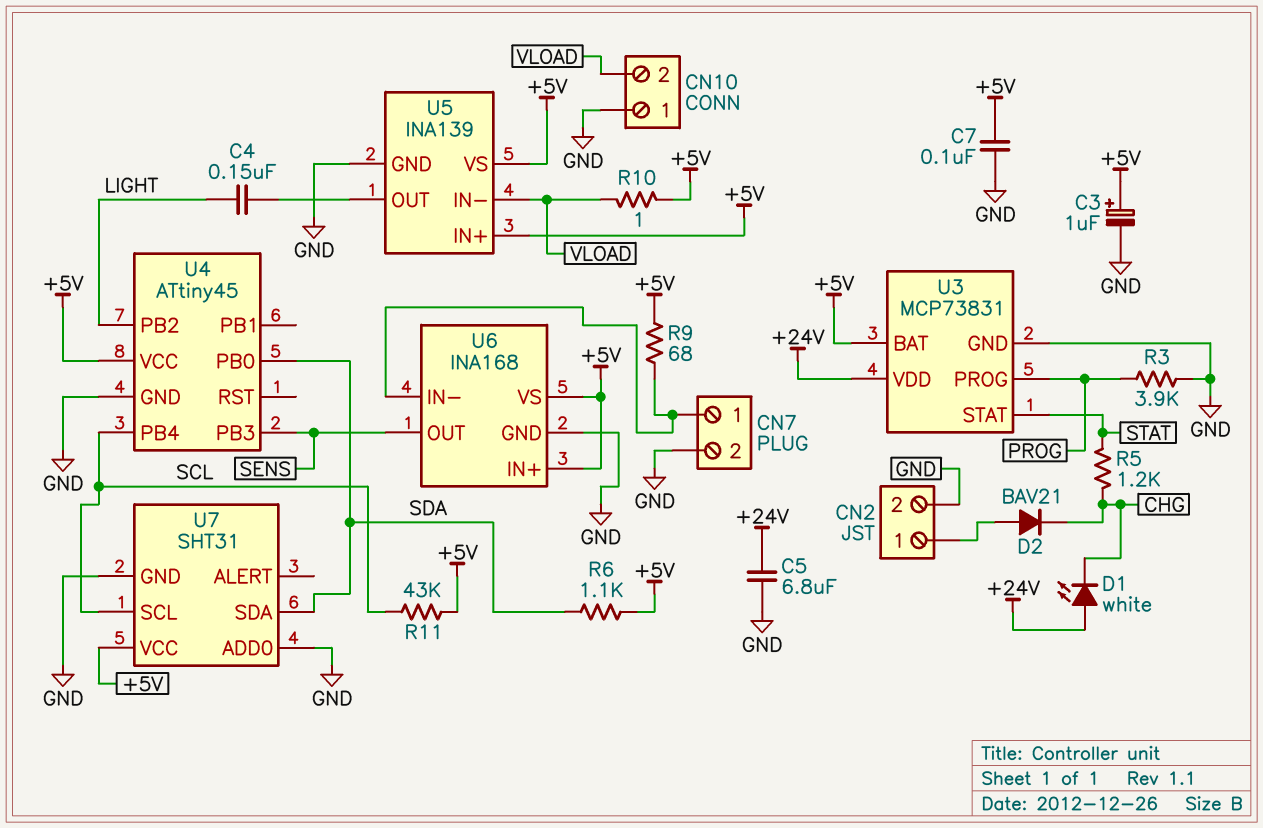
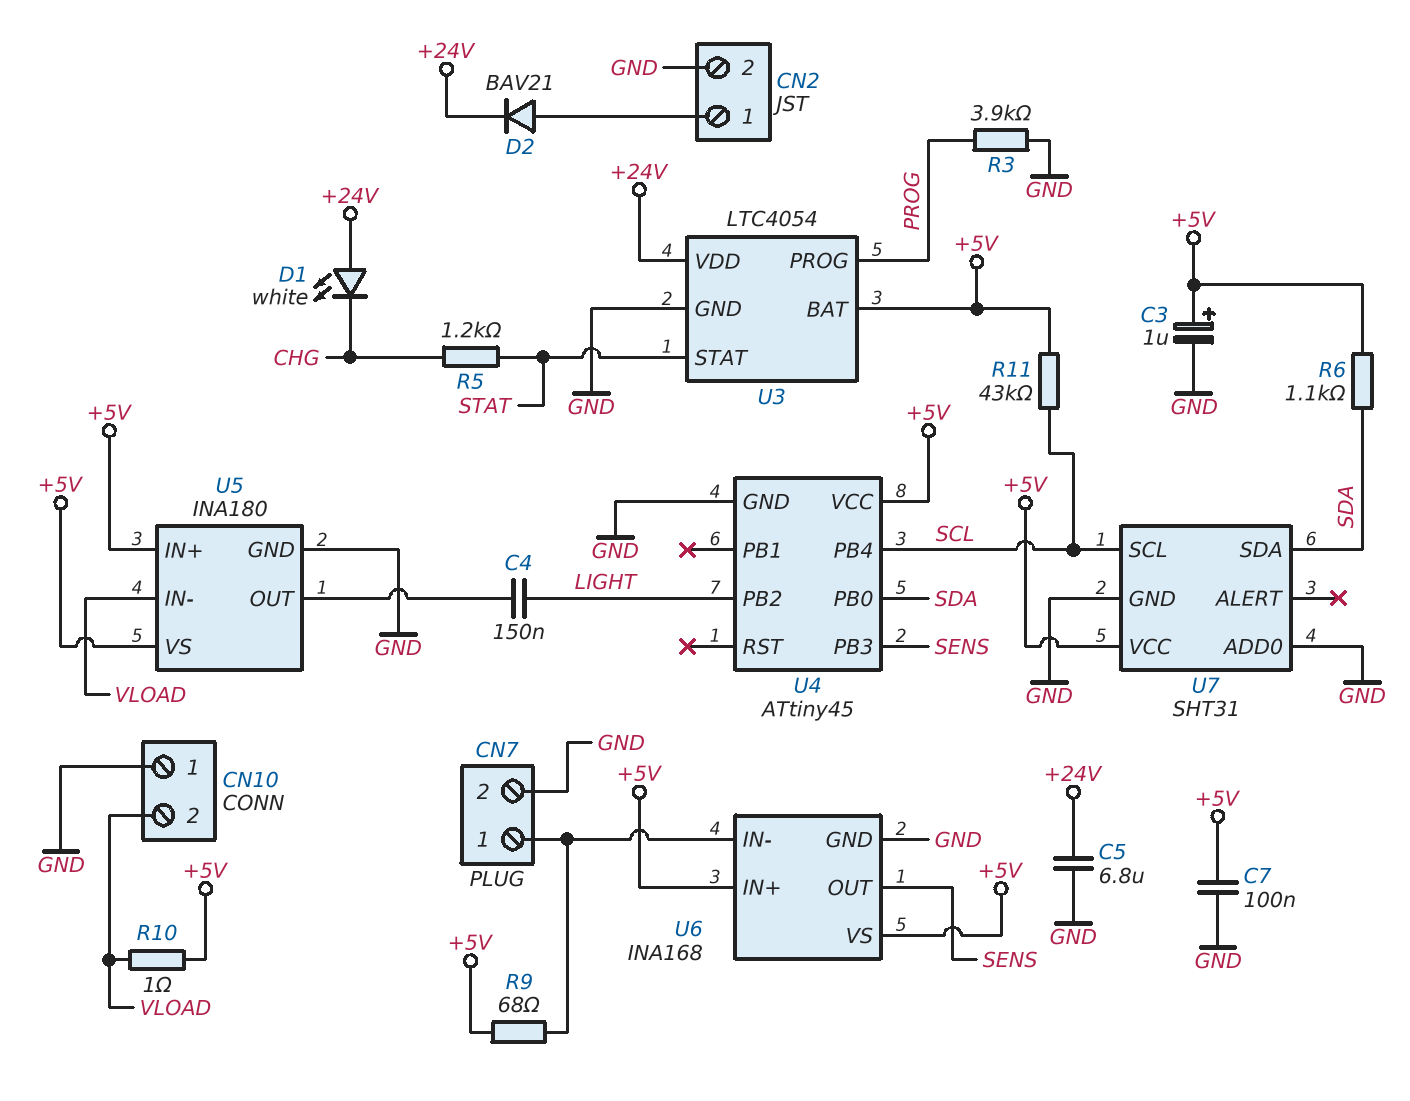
D2: diode BAV21 (A CN2/1, K CHG) -> diode BAV21 (A CN2/1, K +24V)
U3: MCP73831 -> LTC4054
U5: INA139 -> INA180

